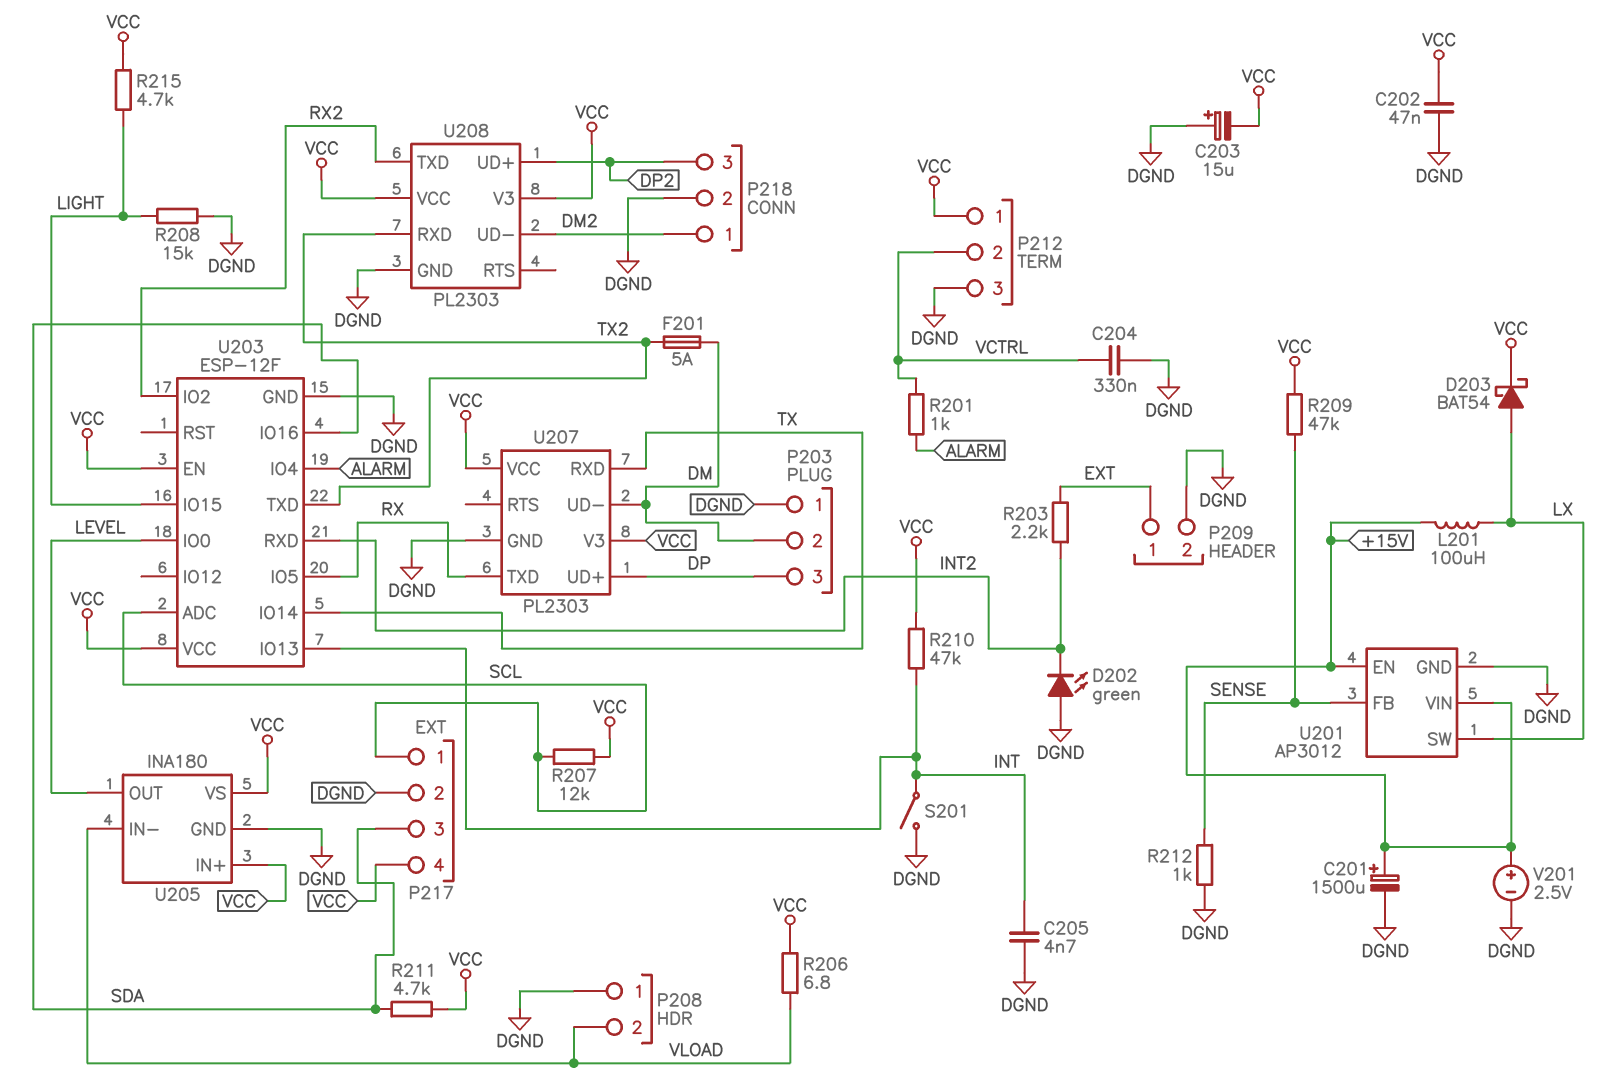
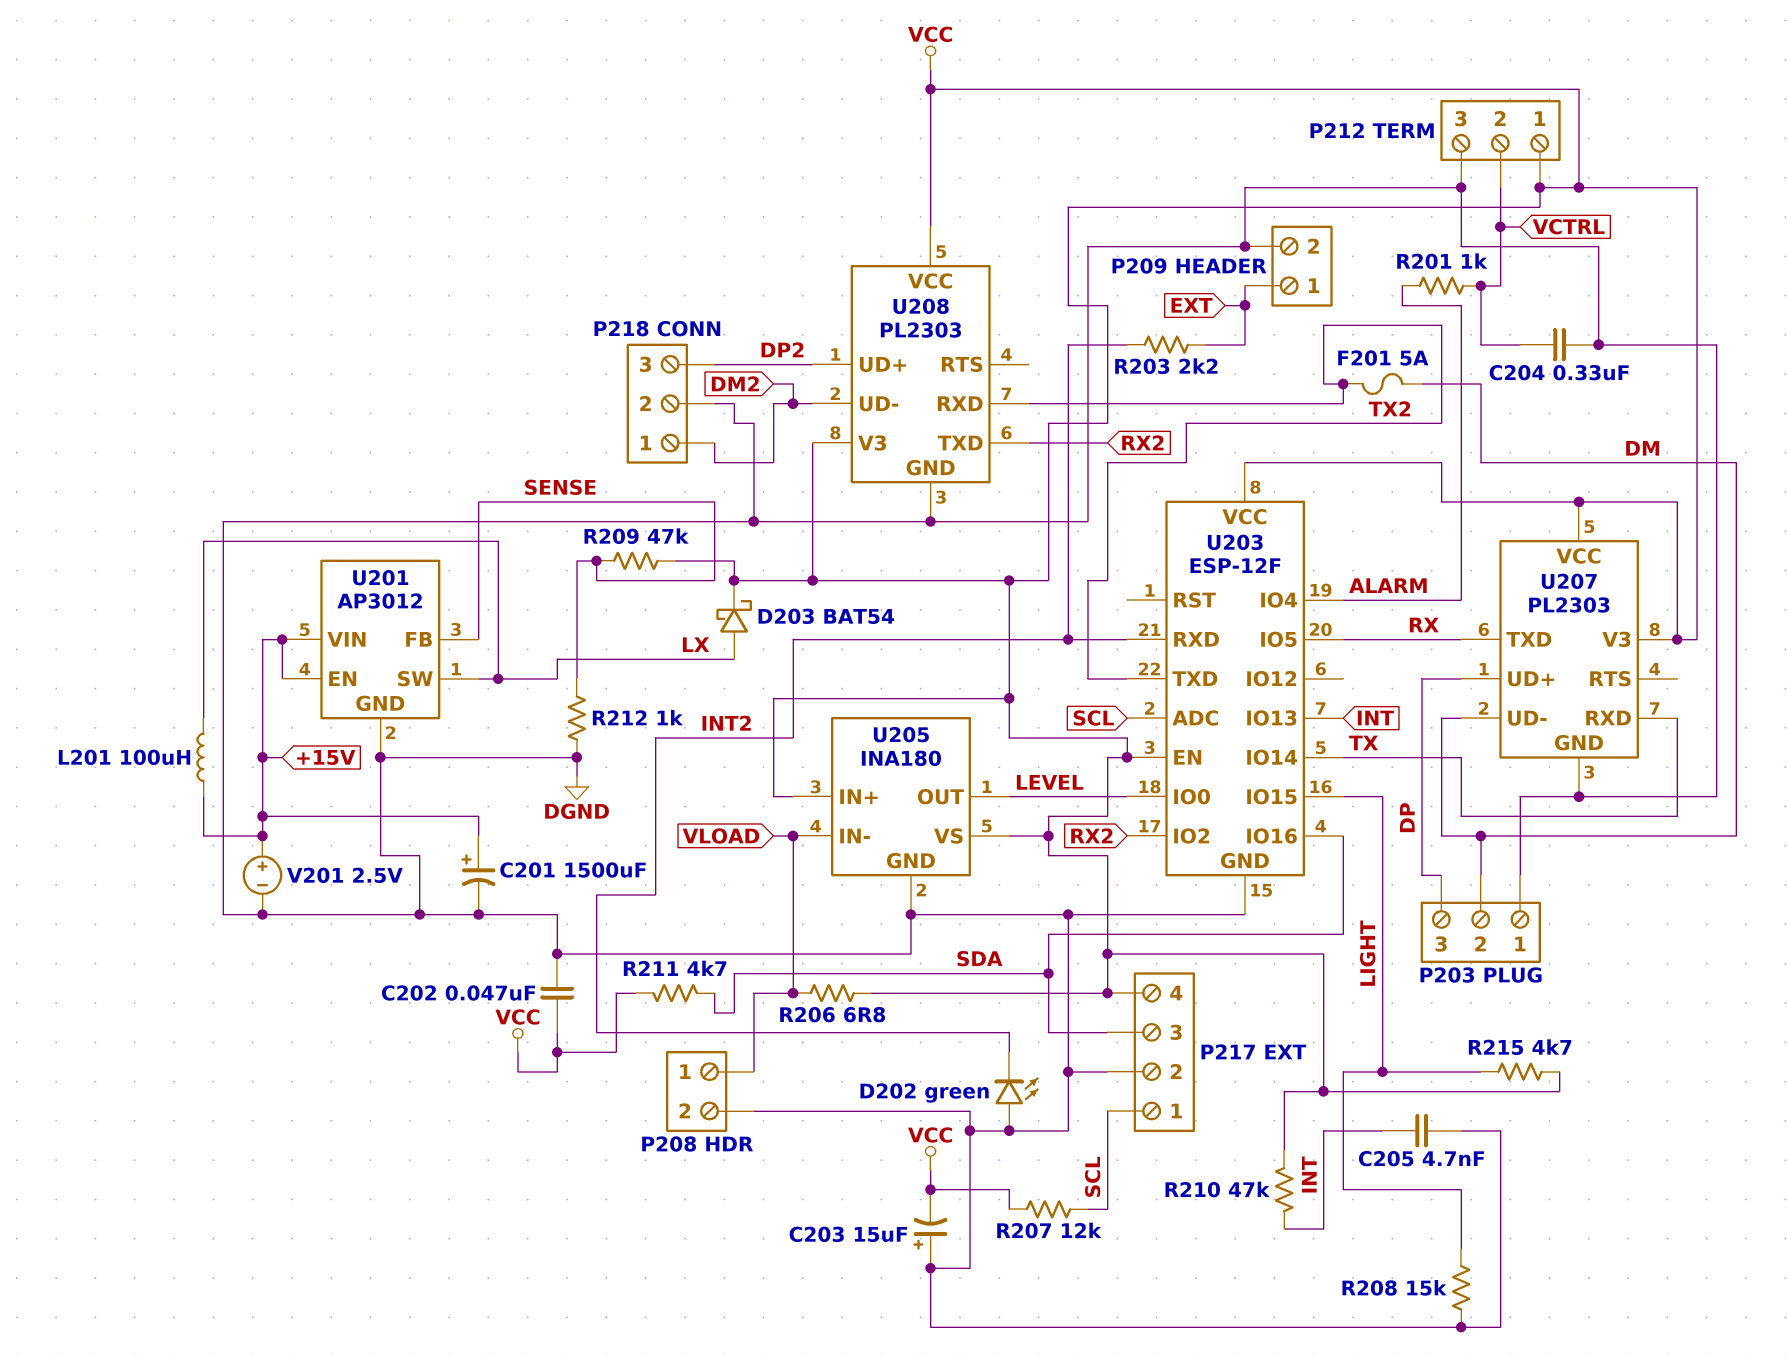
P208 pin 1: DGND -> VLOAD
P208 pin 2: VLOAD -> DGND
S201: switch (DGND, INT) -> none

